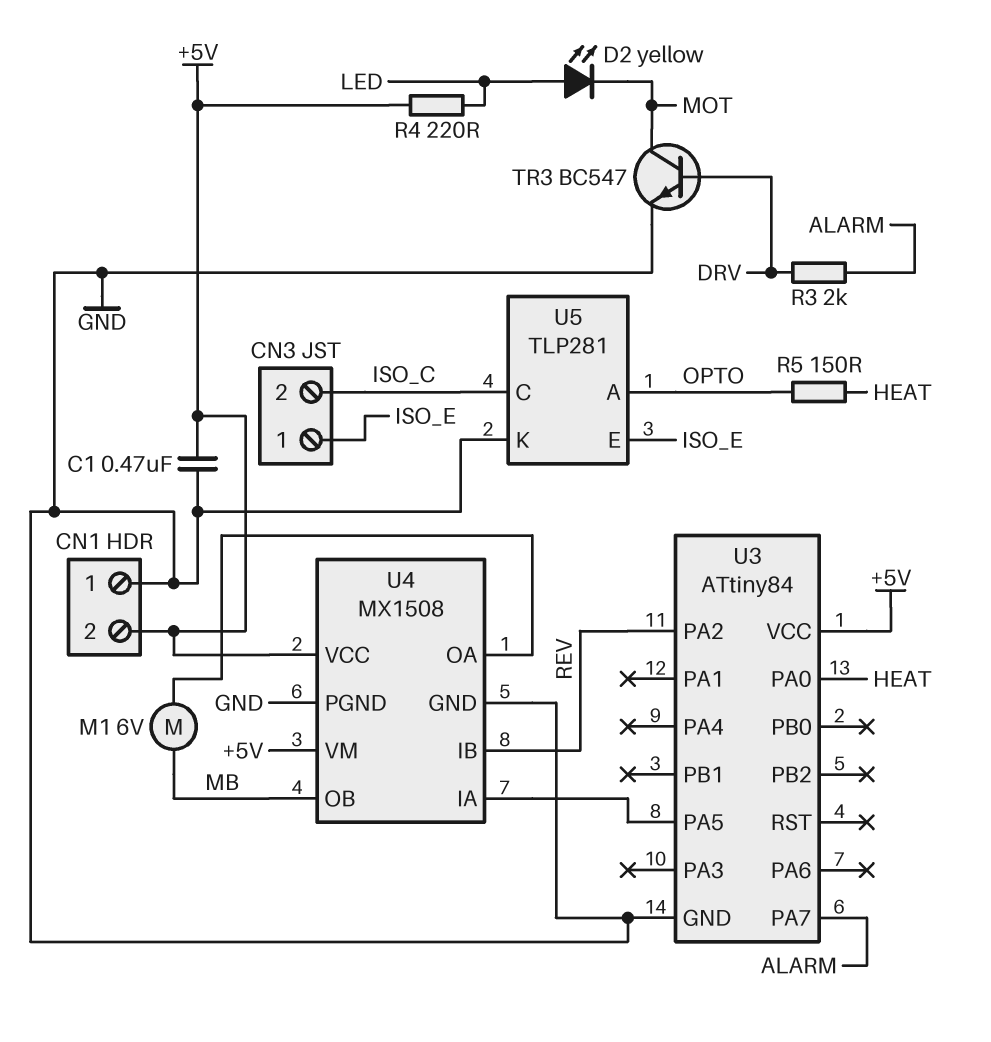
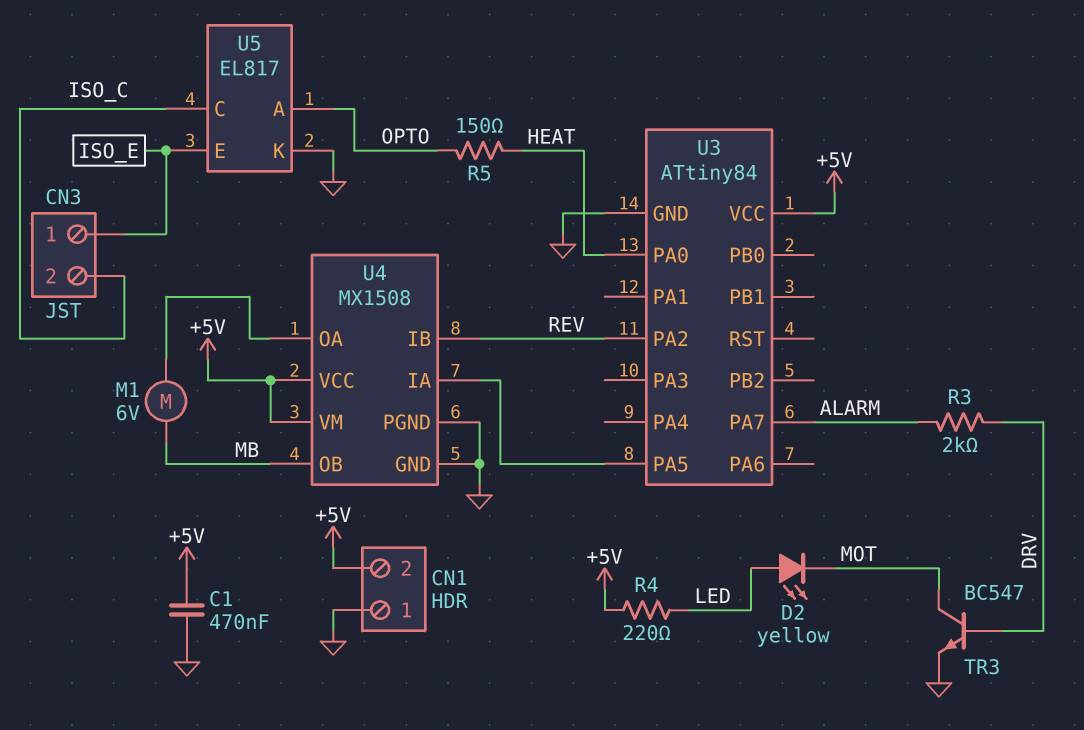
U5: TLP281 -> EL817

